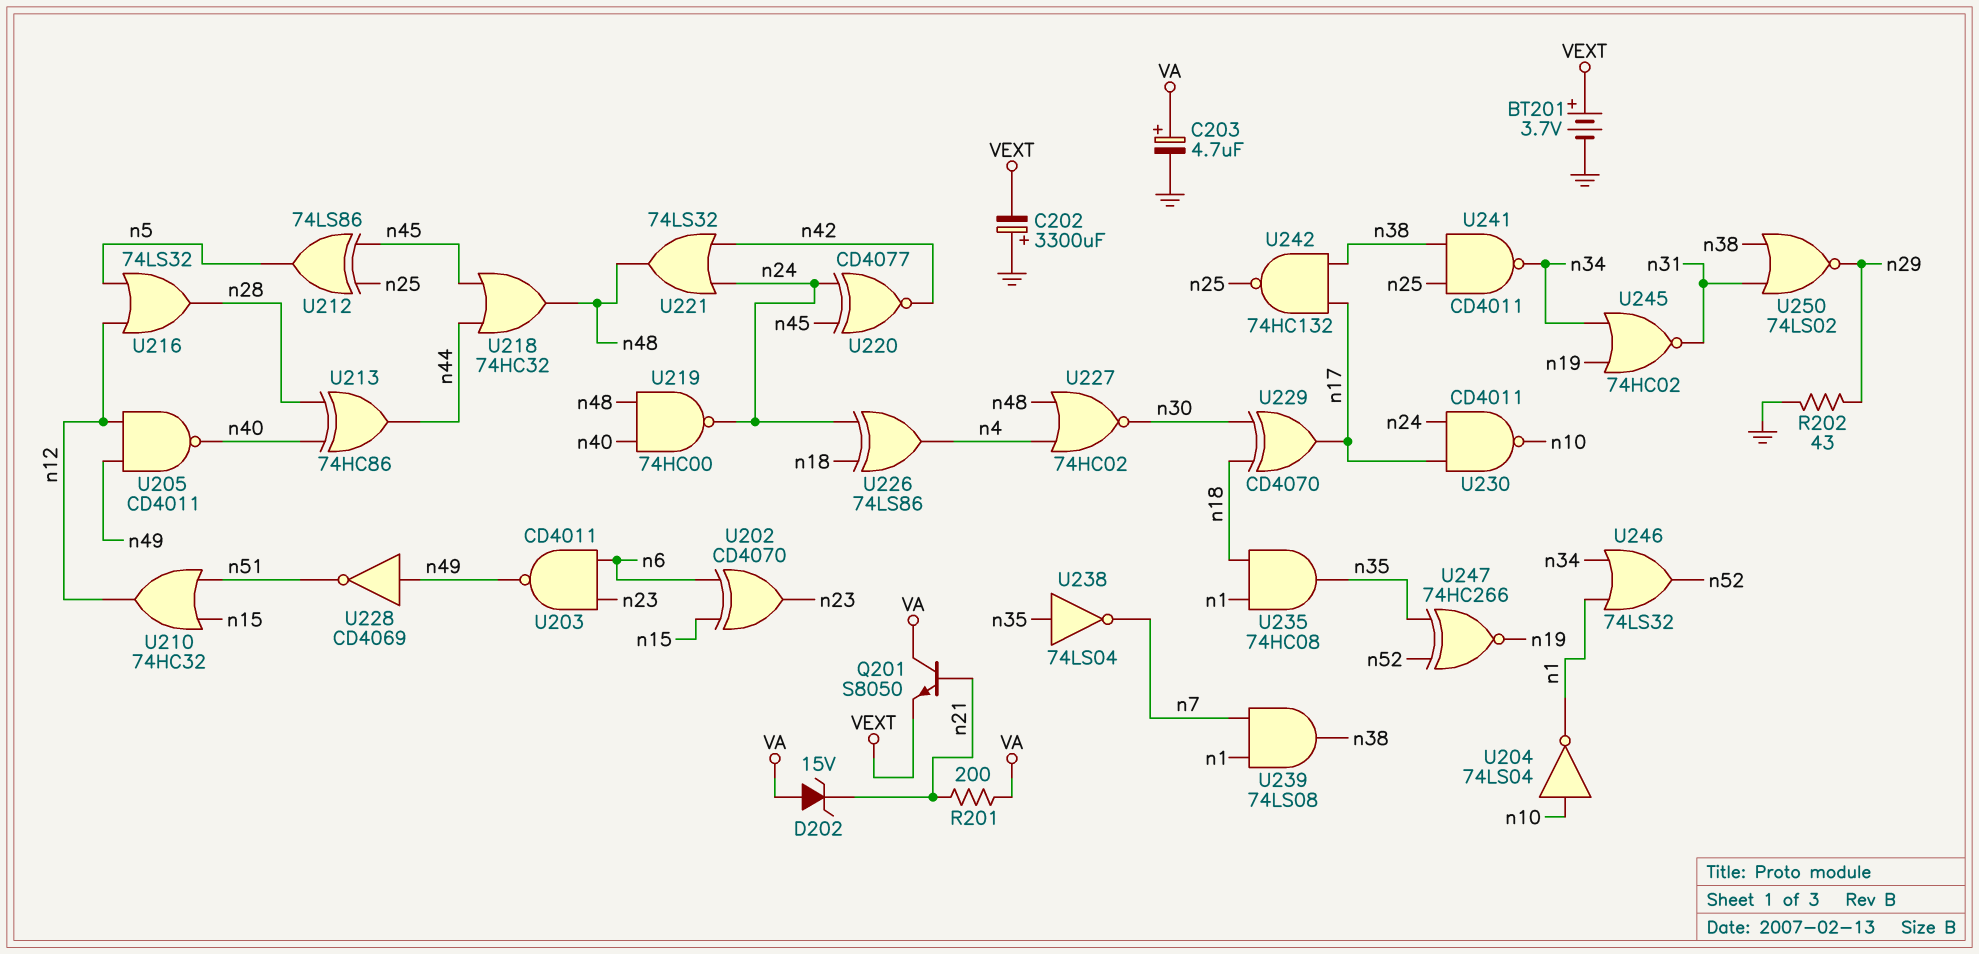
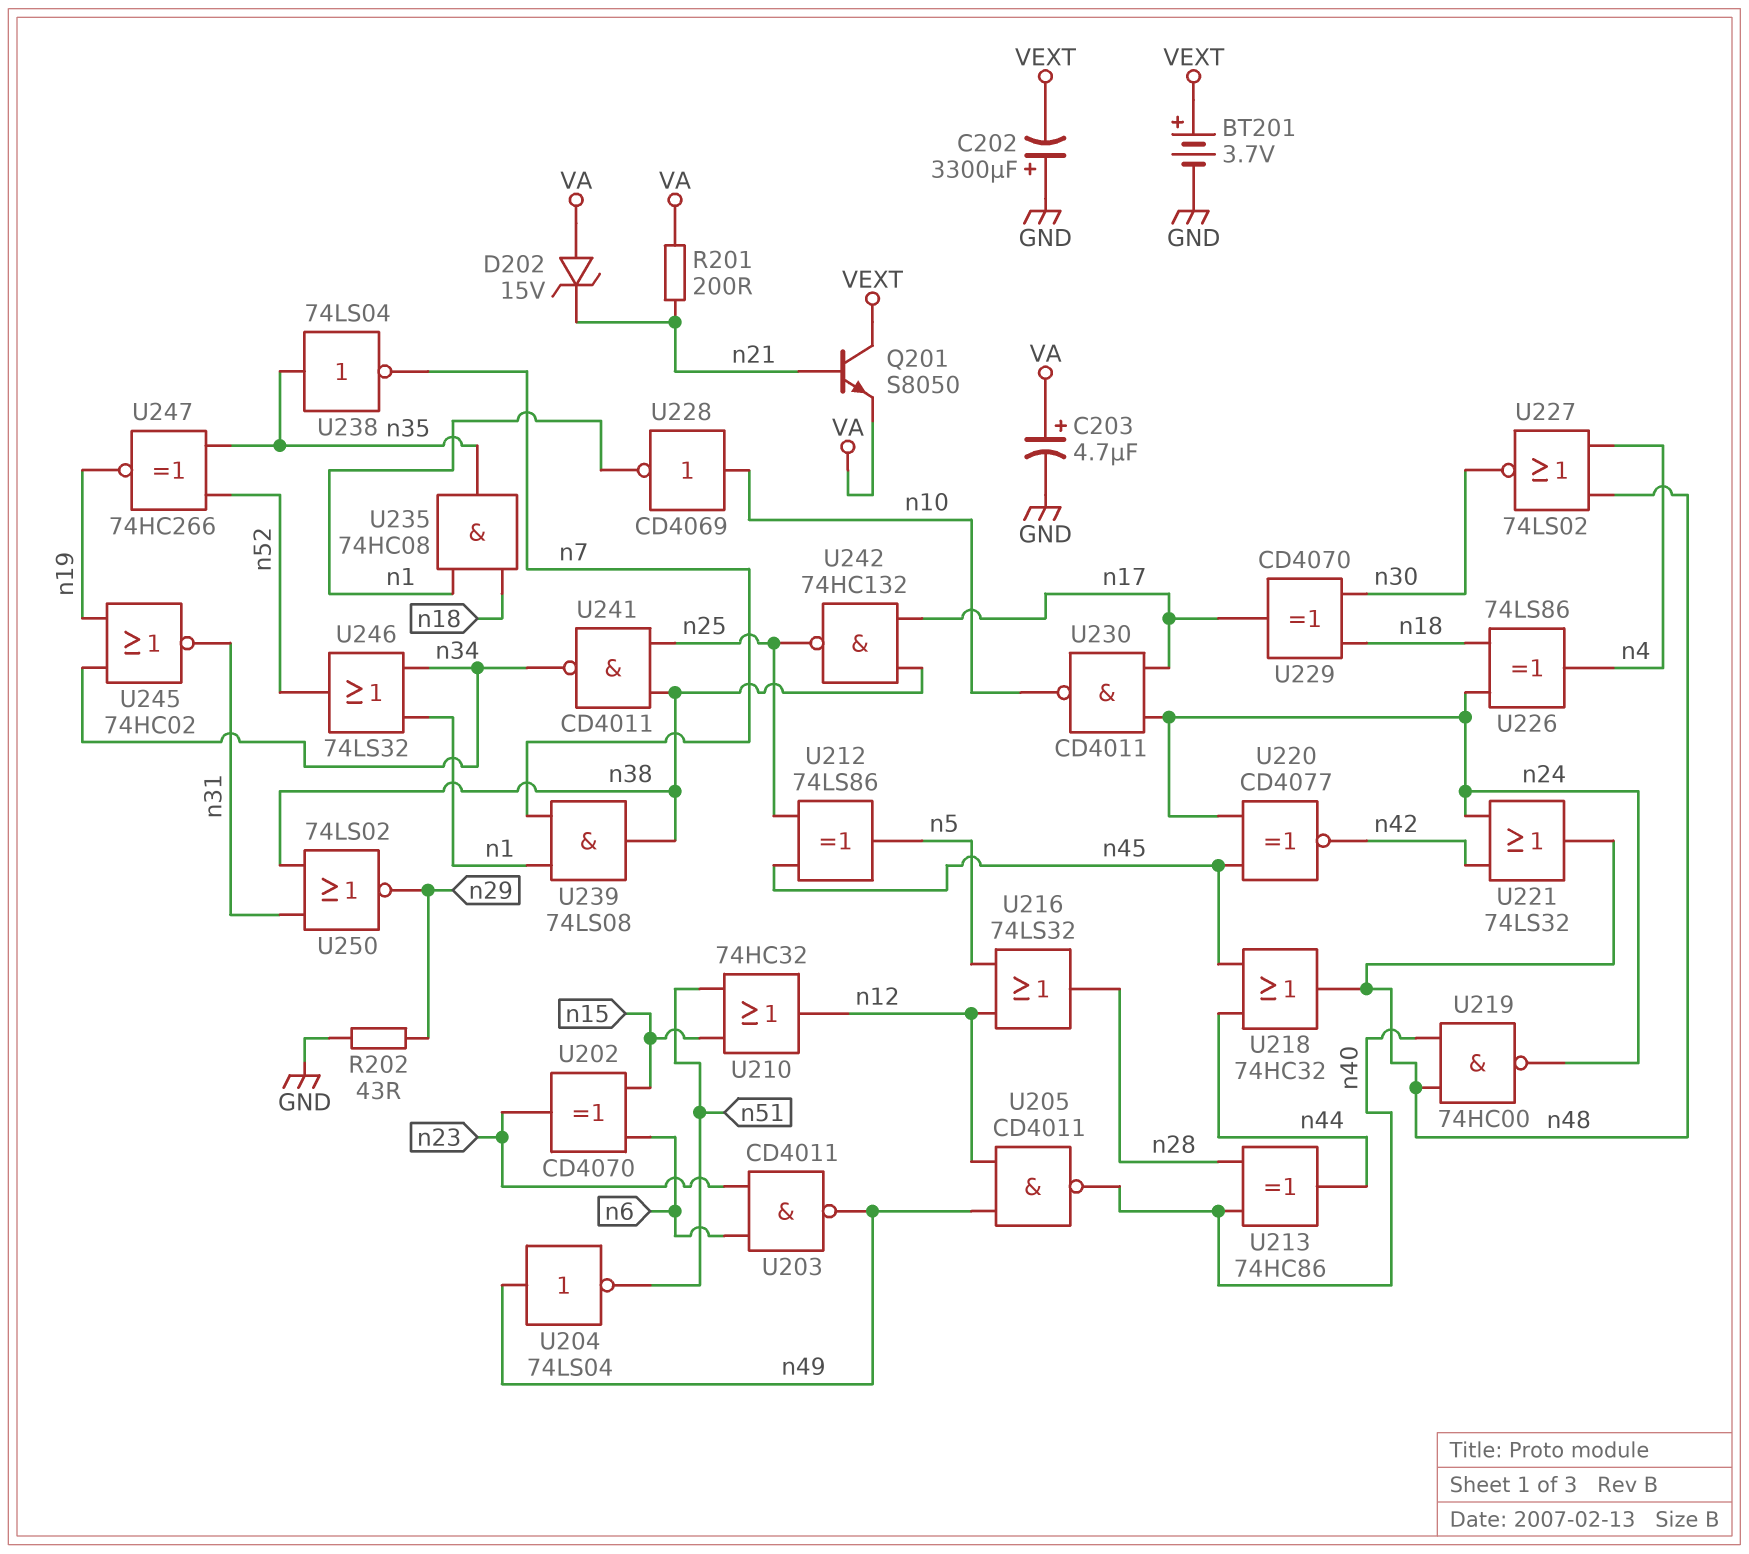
Q201: NPN S8050 (B n21, C VA, E VEXT) -> NPN S8050 (B n21, C VEXT, E VA)
U204: NOT 74LS04 (in n10, out n1) -> NOT 74LS04 (in n49, out n51)
U227: NOR 74HC02 (in n4, in n48, out n30) -> NOR 74LS02 (in n4, in n48, out n30)
U228: NOT CD4069 (in n49, out n51) -> NOT CD4069 (in n10, out n1)

